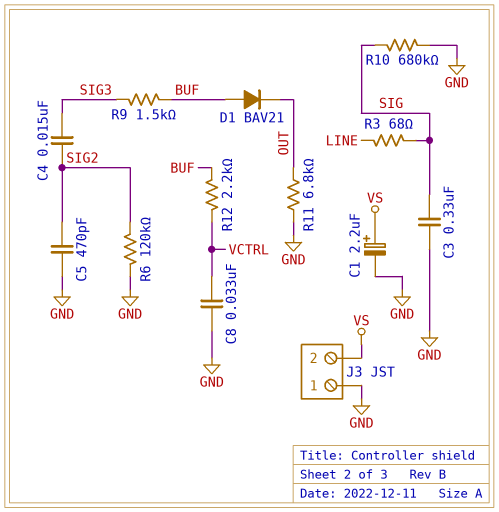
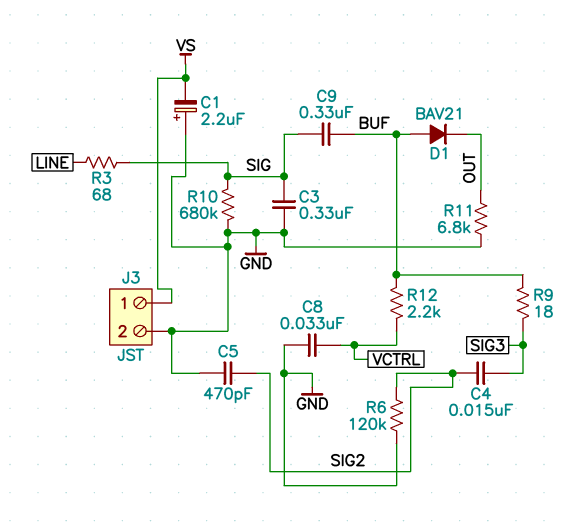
C1: 2.2uF (plus VS, minus GND) -> 2.2uF (plus GND, minus VS)
C9: none -> 330nF (BUF, SIG)
J3 pin 1: GND -> VS
J3 pin 2: VS -> GND
R9: 1.5k (BUF, SIG3) -> 18 (BUF, SIG3)

